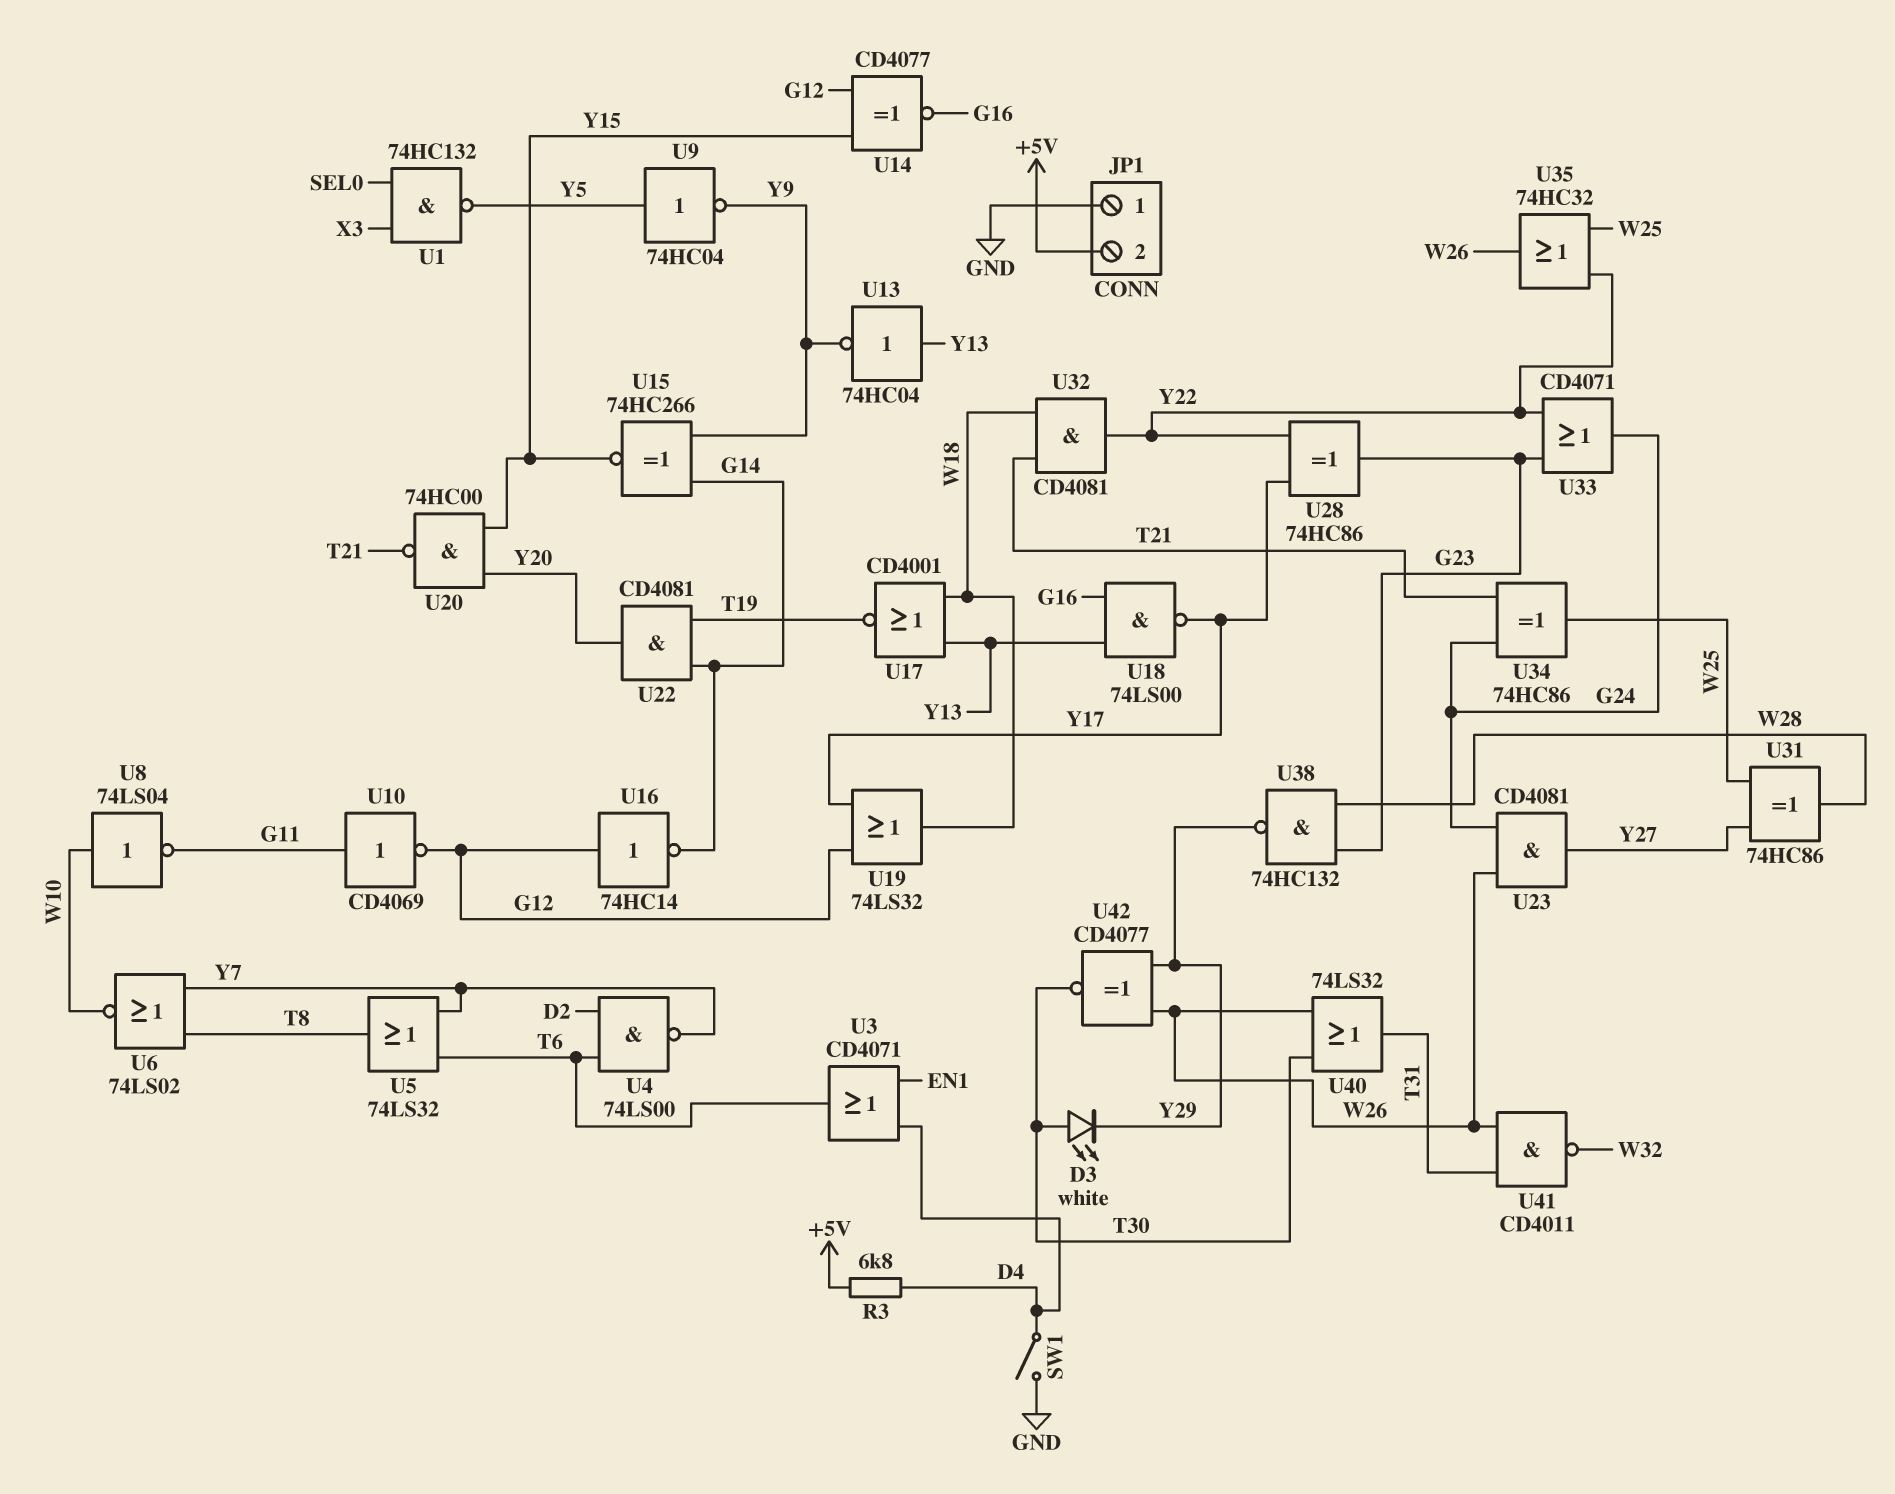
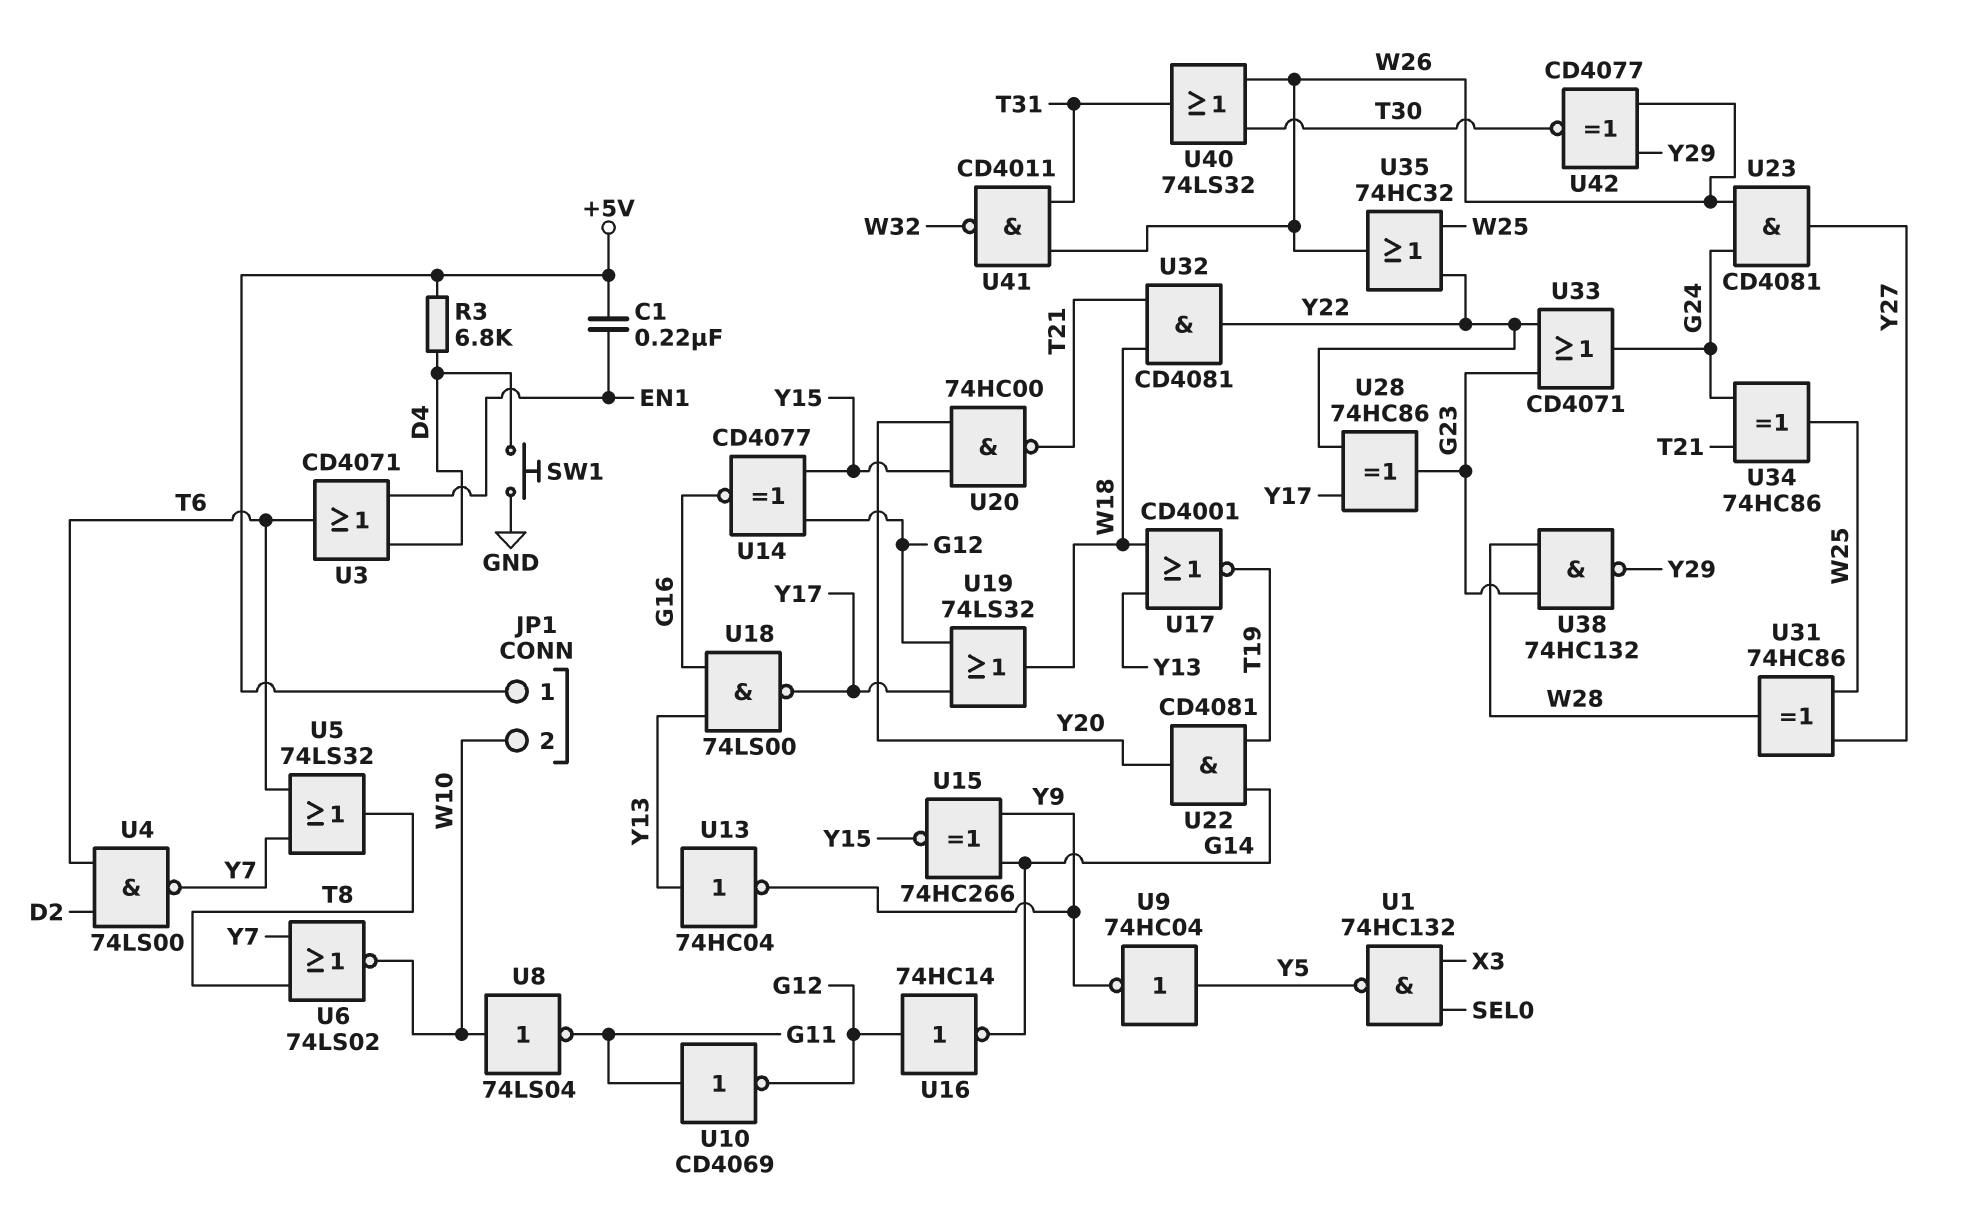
C1: none -> 220nF (+5V, EN1)
D3: LED white (A T30, K Y29) -> none
JP1 pin 1: GND -> +5V
JP1 pin 2: +5V -> W10
SW1: switch (D4, GND) -> button (D4, GND)

